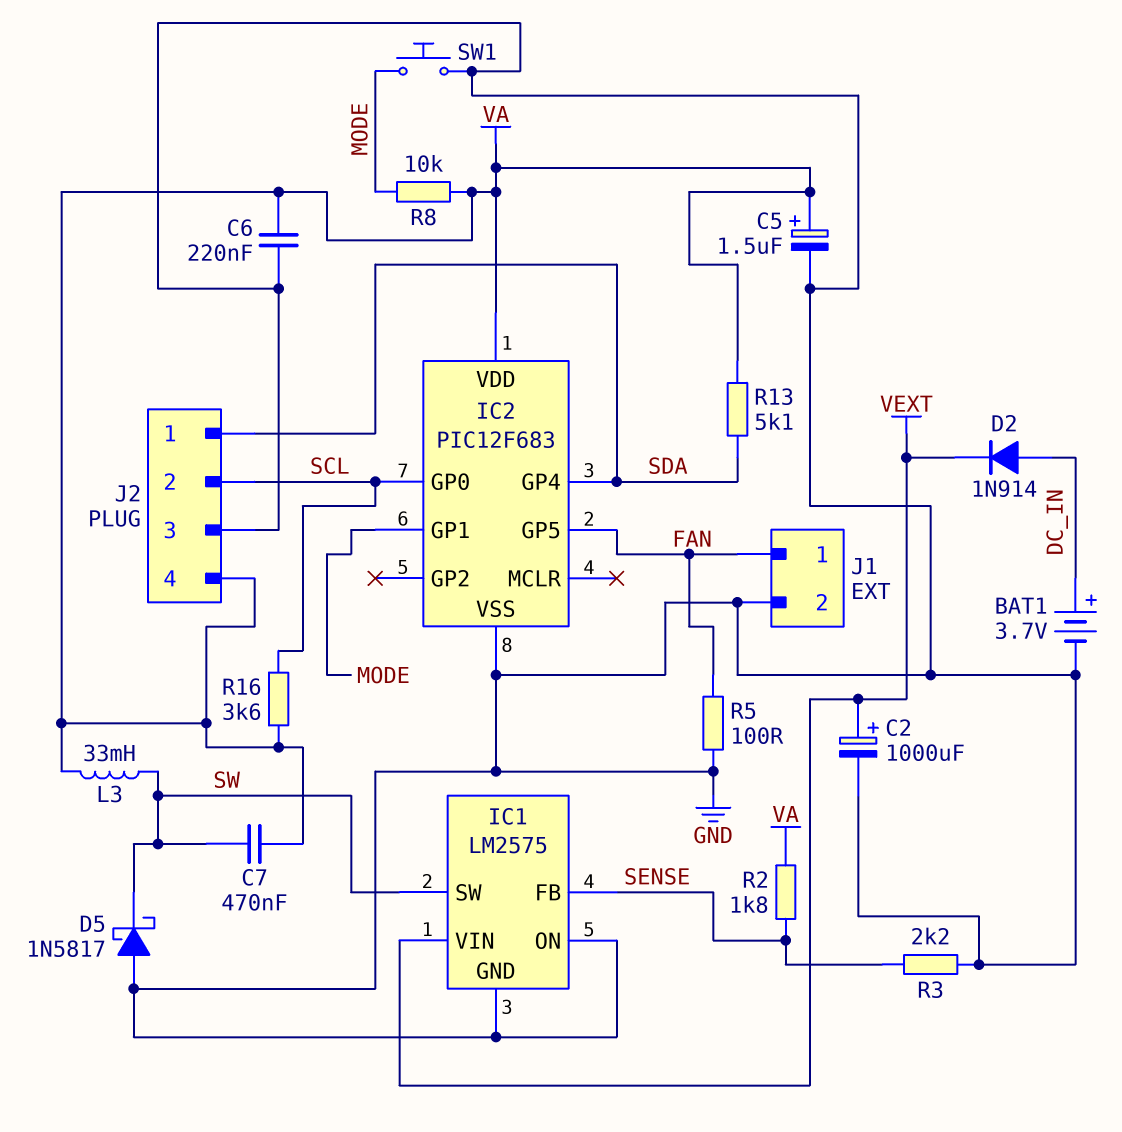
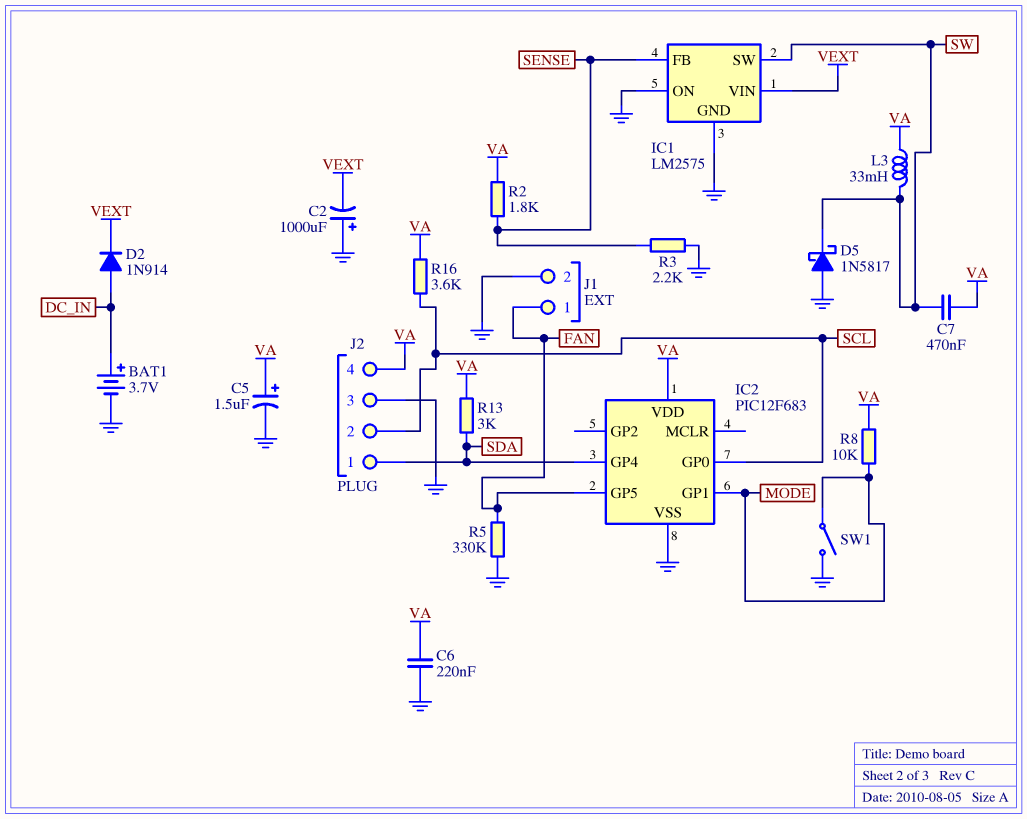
C2: 1000uF (plus VEXT, minus GND) -> 1000uF (plus GND, minus VEXT)
R5: 100 (FAN, GND) -> 330k (FAN, GND)
R13: 5.1k (SDA, VA) -> 3k (SDA, VA)
SW1: button (GND, MODE) -> switch (GND, MODE)

